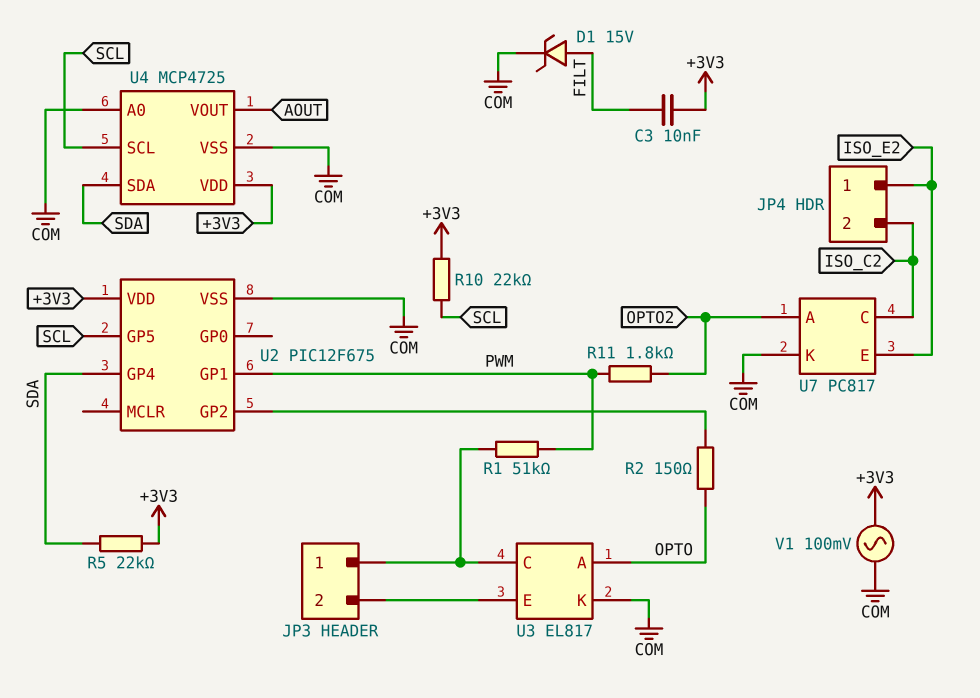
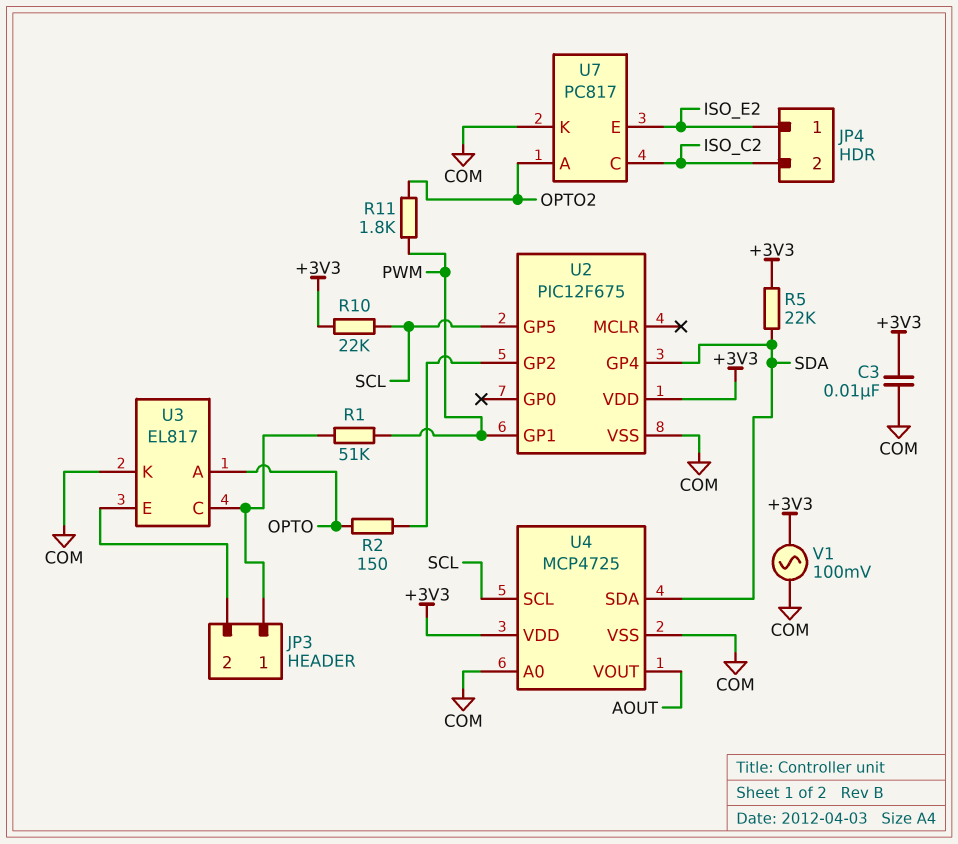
C3: 10nF (+3V3, FILT) -> 10nF (+3V3, COM)
D1: zener 15V (A FILT, K COM) -> none

